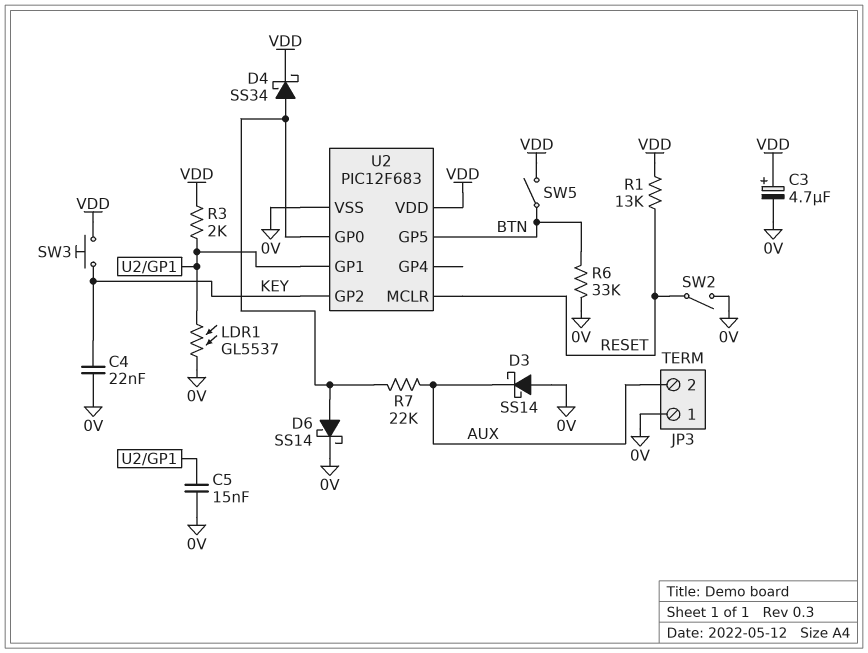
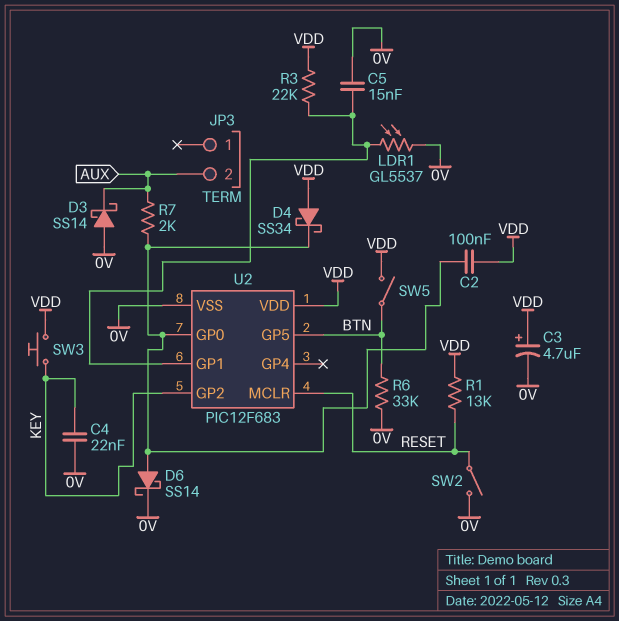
C2: none -> 100nF (U2/GP0, VDD)
D4: schottky SS34 (A U2/GP0, K VDD) -> schottky SS34 (A VDD, K U2/GP0)
JP3 pin 1: 0V -> none
R3: 2k (U2/GP1, VDD) -> 22k (U2/GP1, VDD)
R7: 22k (AUX, U2/GP0) -> 2k (AUX, U2/GP0)

